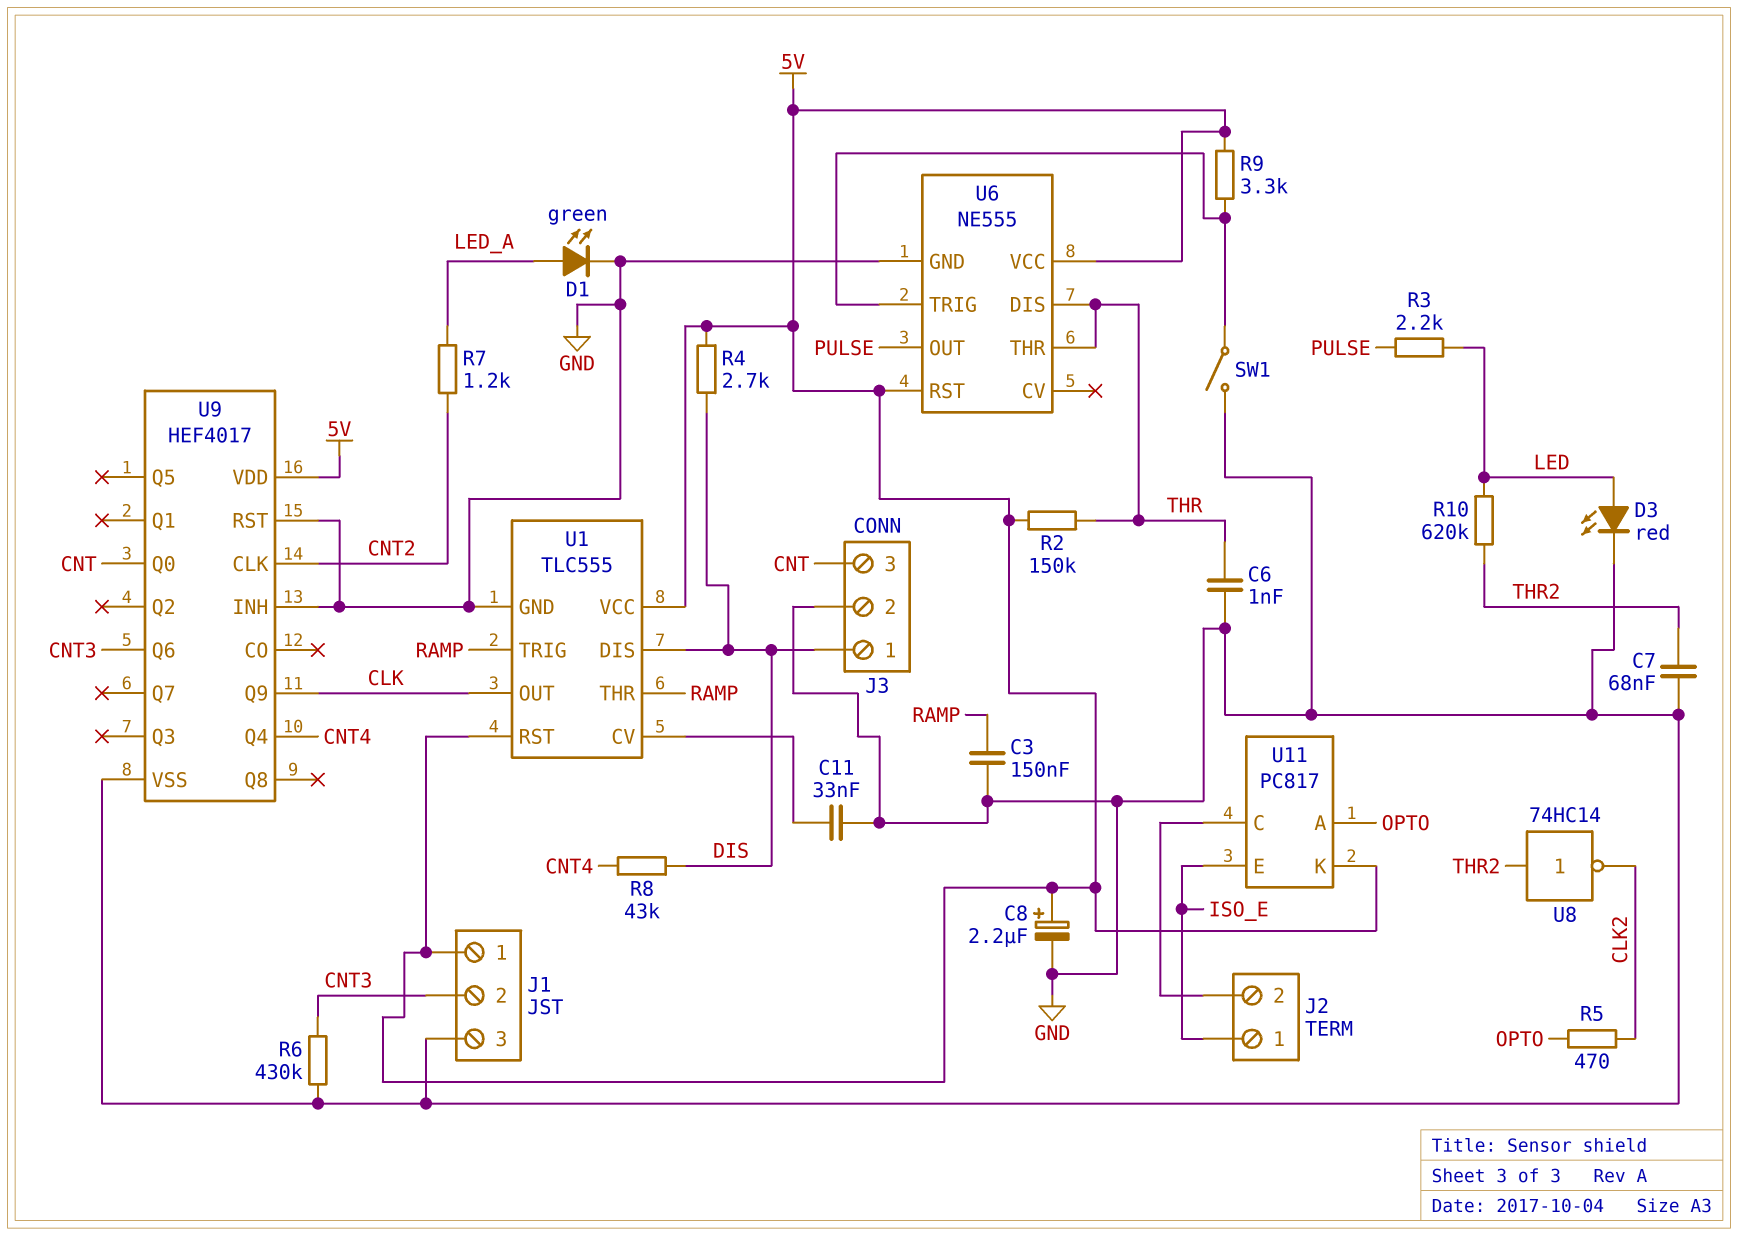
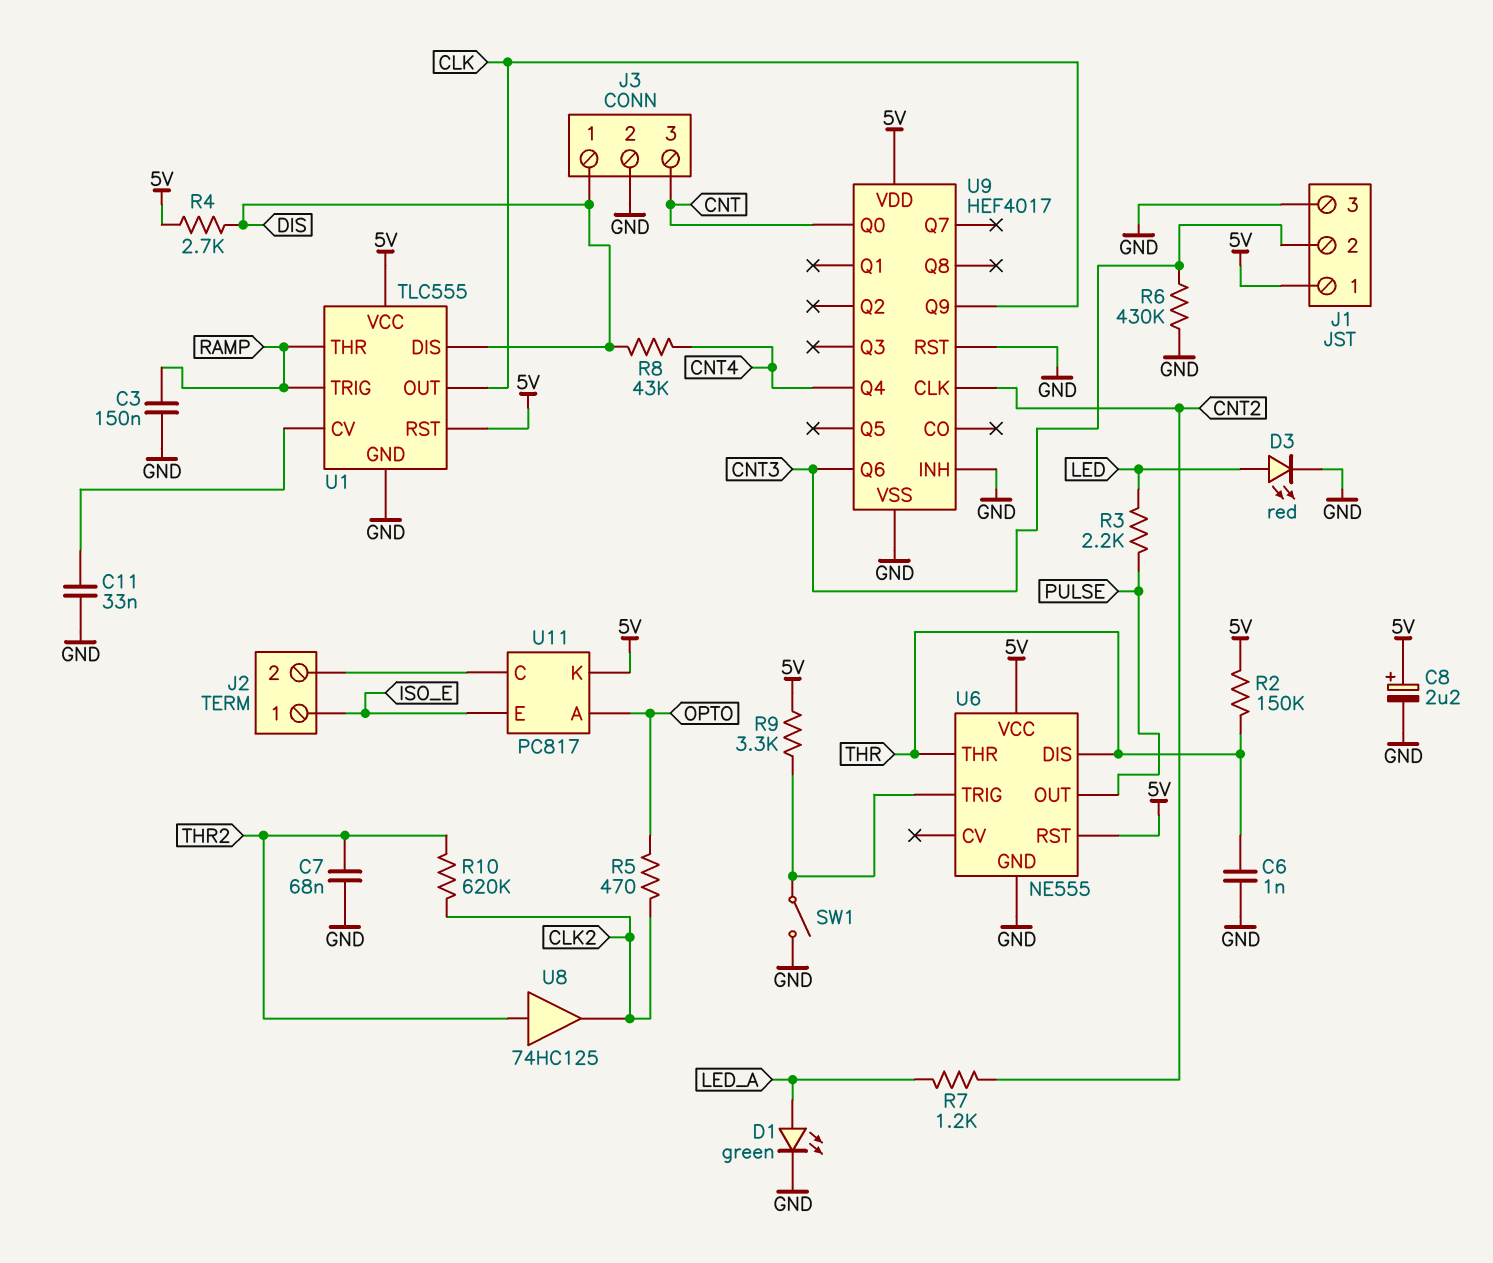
R10: 620k (LED, THR2) -> 620k (CLK2, THR2)
U8: NOT 74HC14 (in THR2, out CLK2) -> buffer 74HC125 (in THR2, out CLK2)

